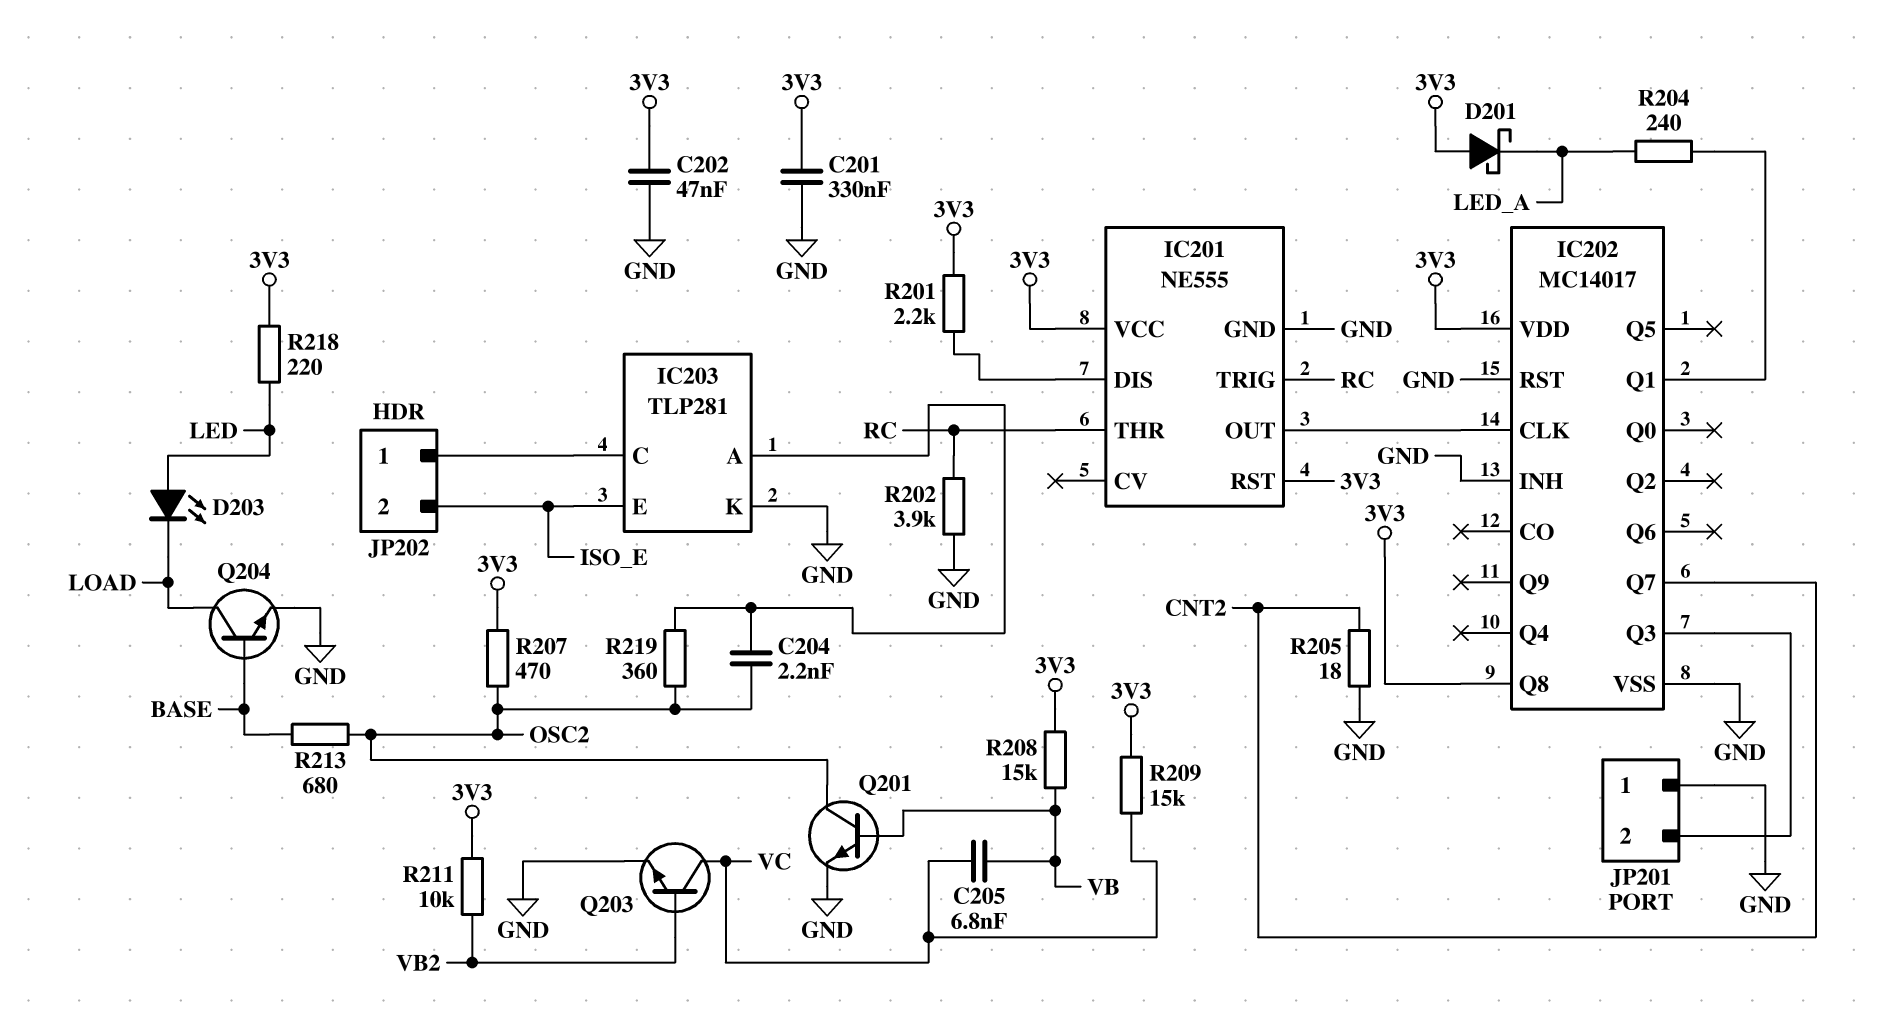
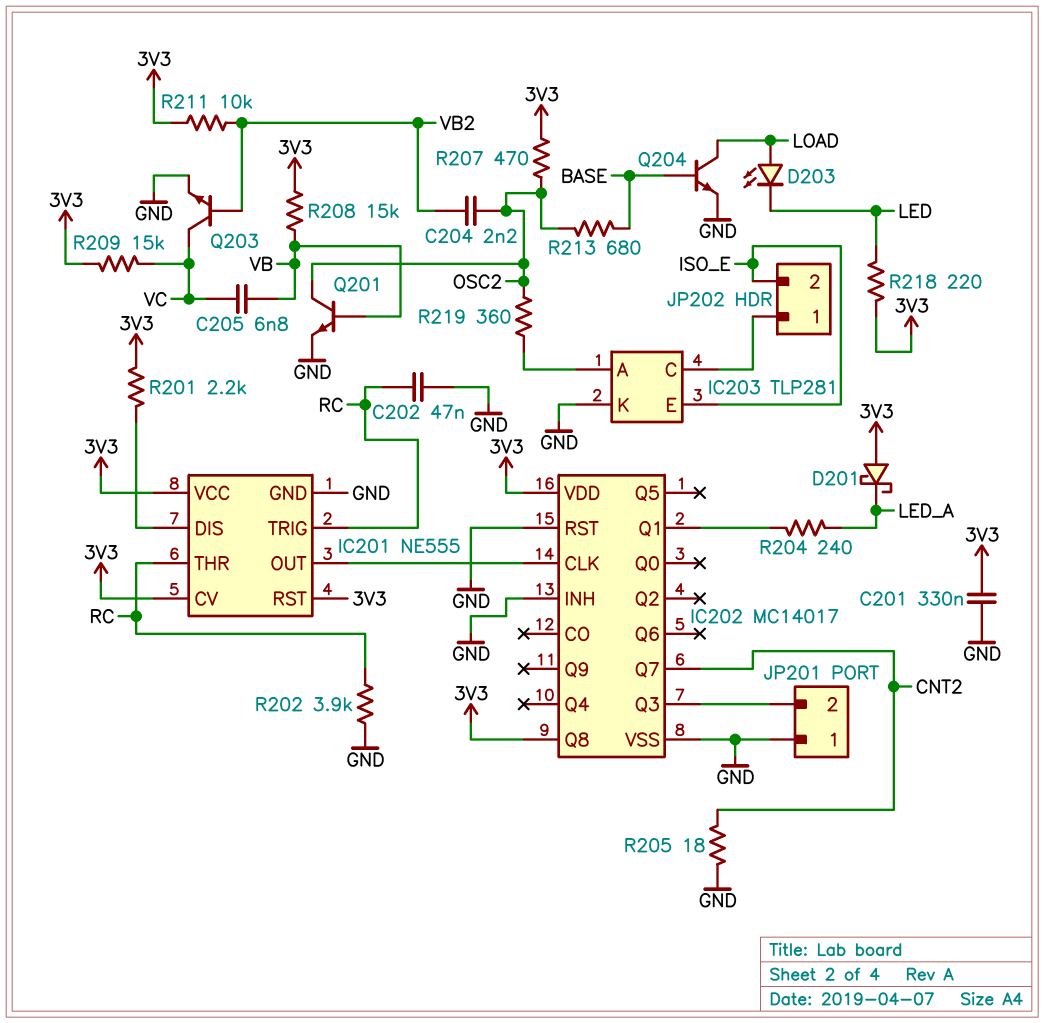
C202: 47nF (3V3, GND) -> 47nF (GND, RC)
C204: 2.2nF (IC203/A, OSC2) -> 2.2nF (OSC2, VB2)
D203: LED (A LED, K LOAD) -> LED (A LOAD, K LED)
IC201 pin CV: none -> 3V3

